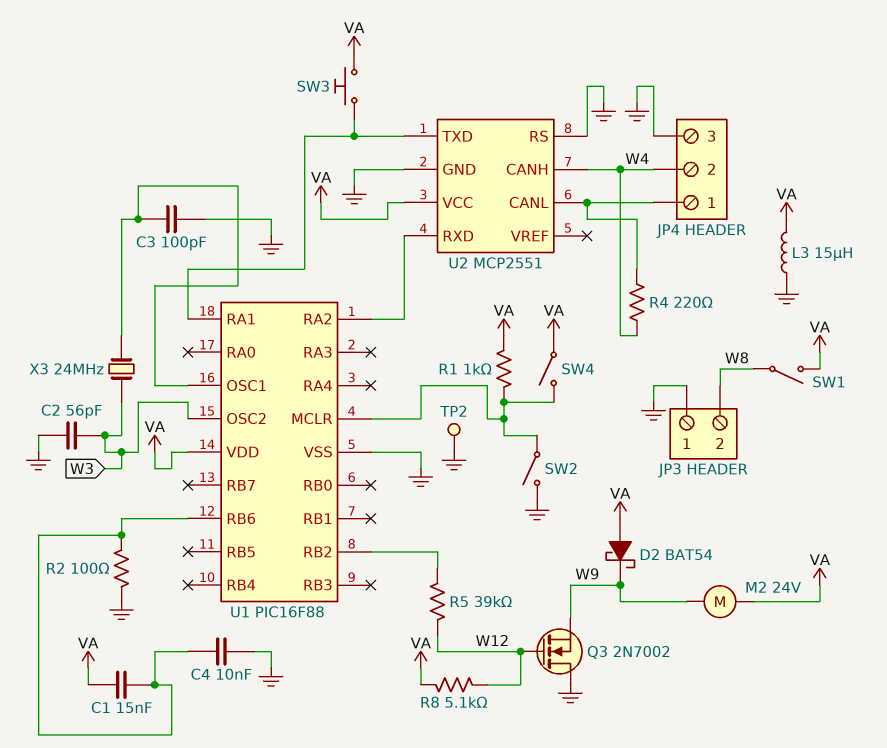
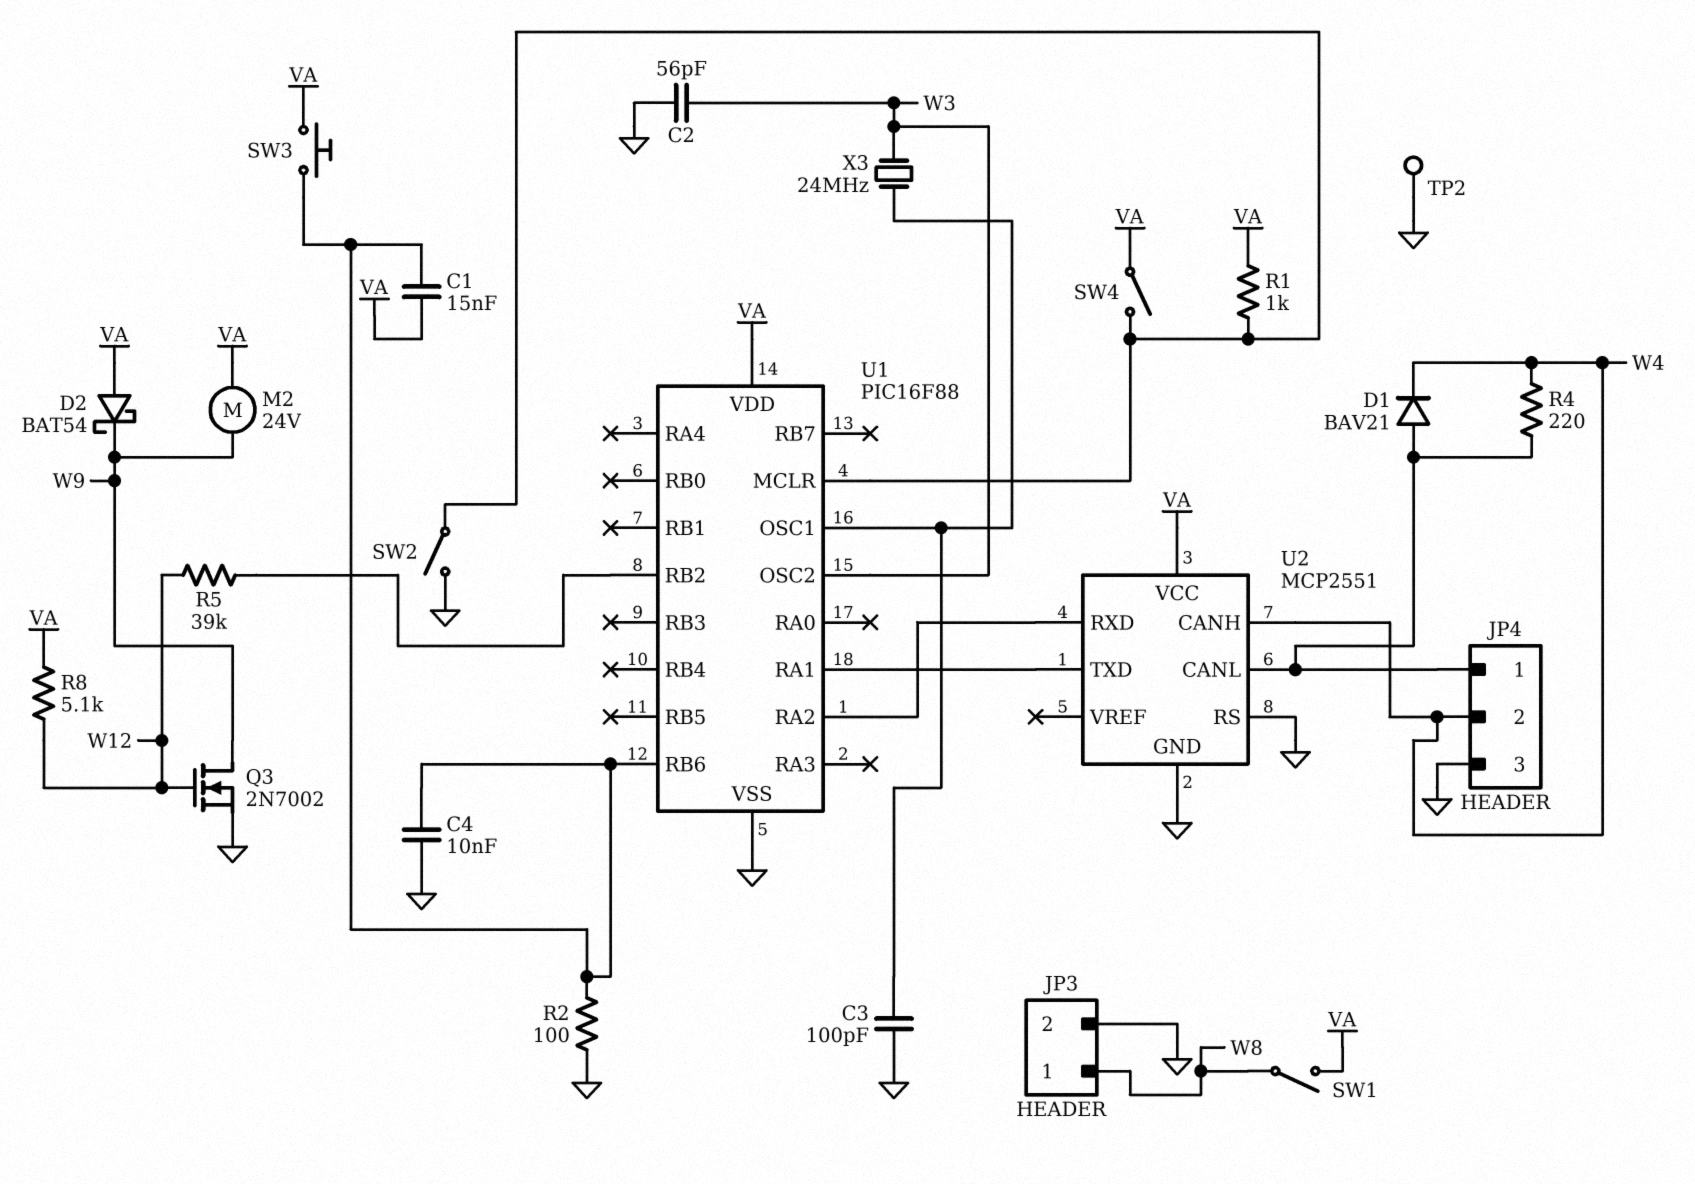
D1: none -> diode BAV21 (A JP4/1, K W4)
JP3 pin 1: GND -> W8
JP3 pin 2: W8 -> GND
L3: 15uH (GND, VA) -> none
Q3: NMOS 2N7002 (G W12, D GND, S W9) -> NMOS 2N7002 (G W12, D W9, S GND)
SW3: button (U1/RA1, VA) -> button (U1/RB6, VA)

